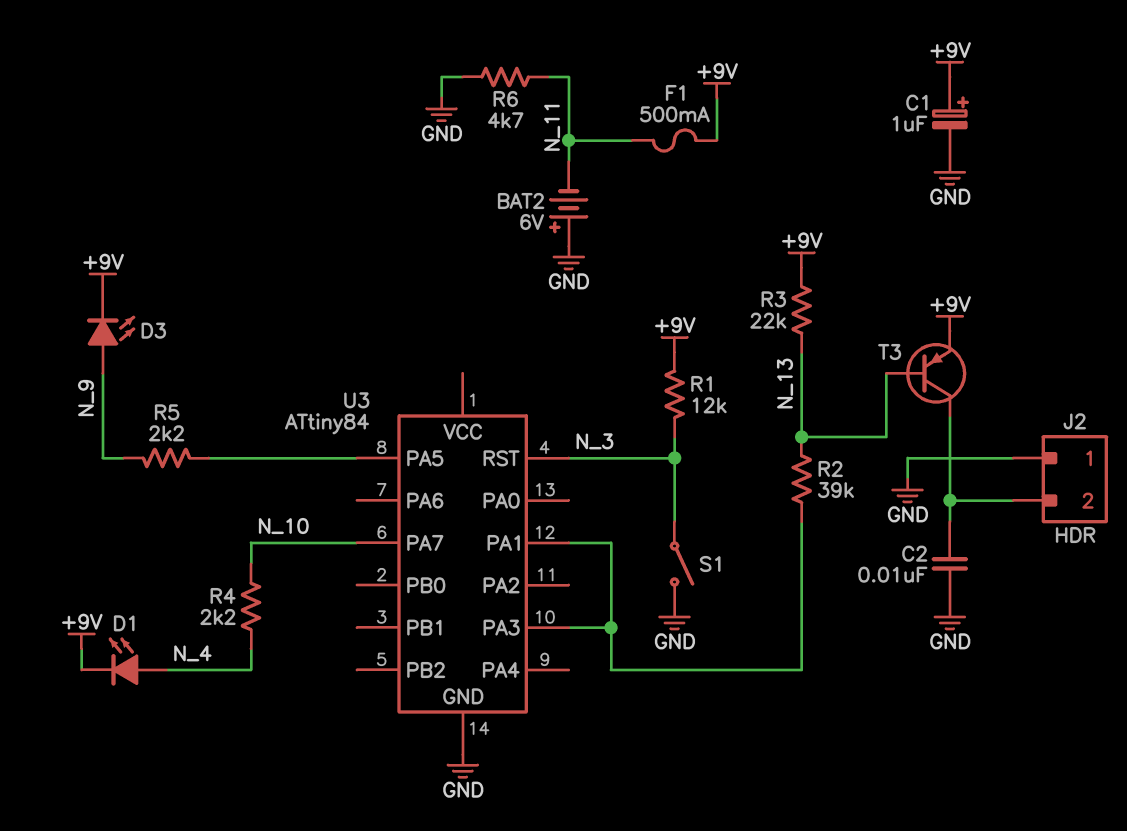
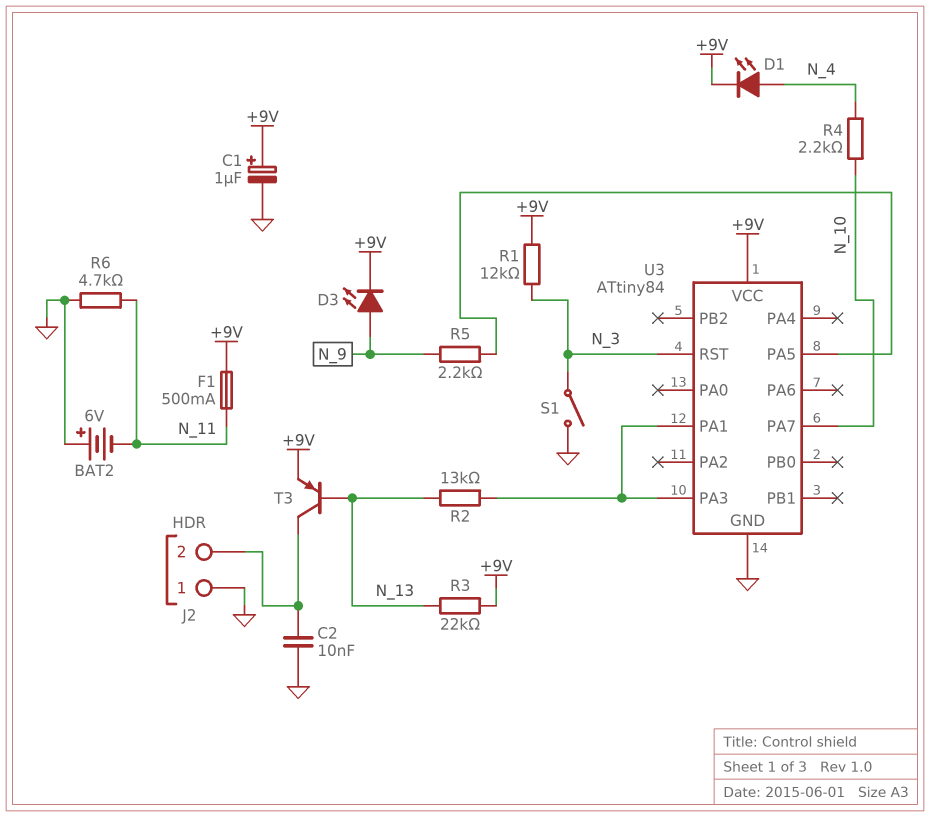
R2: 39k (N_13, U3/PA1) -> 13k (N_13, U3/PA1)
U3 pin VCC: none -> +9V

